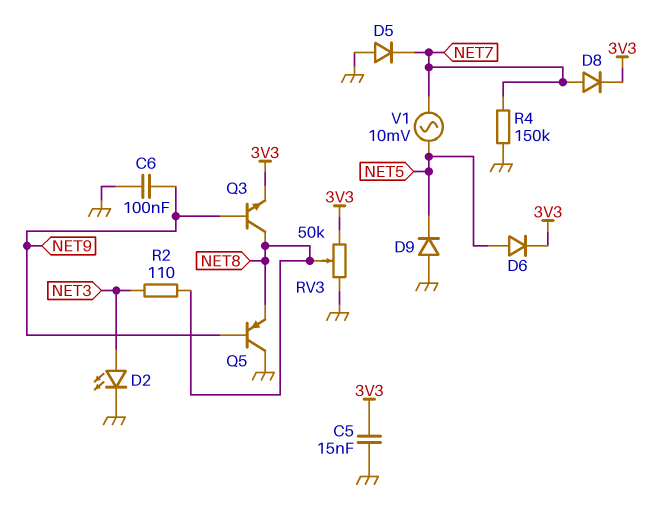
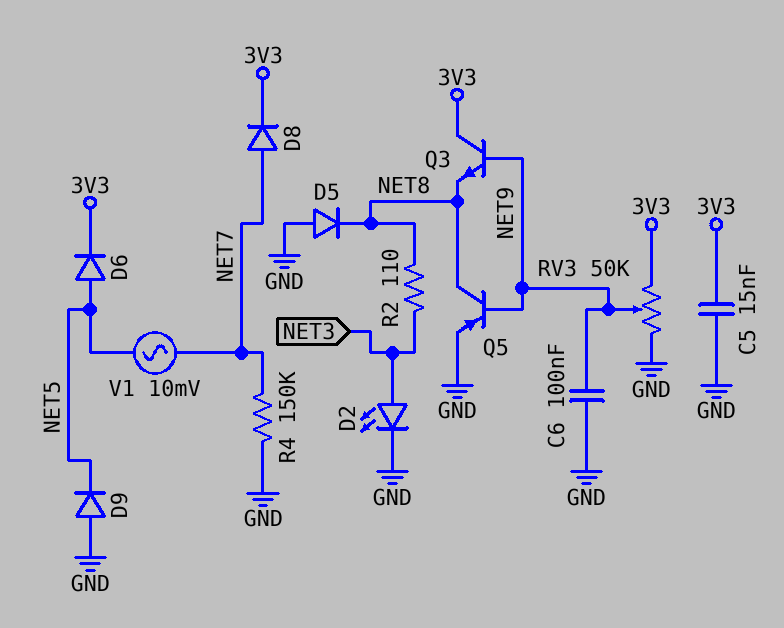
D5: diode (A GND, K NET7) -> diode (A GND, K NET8)
Q3: NPN (B NET9, C NET8, E 3V3) -> NPN (B NET9, C 3V3, E NET8)
Q5: PNP (B NET9, C GND, E NET8) -> PNP (B NET9, C NET8, E GND)
RV3: 50k (3V3, GND, wiper NET8) -> 50k (3V3, GND, wiper NET9)

